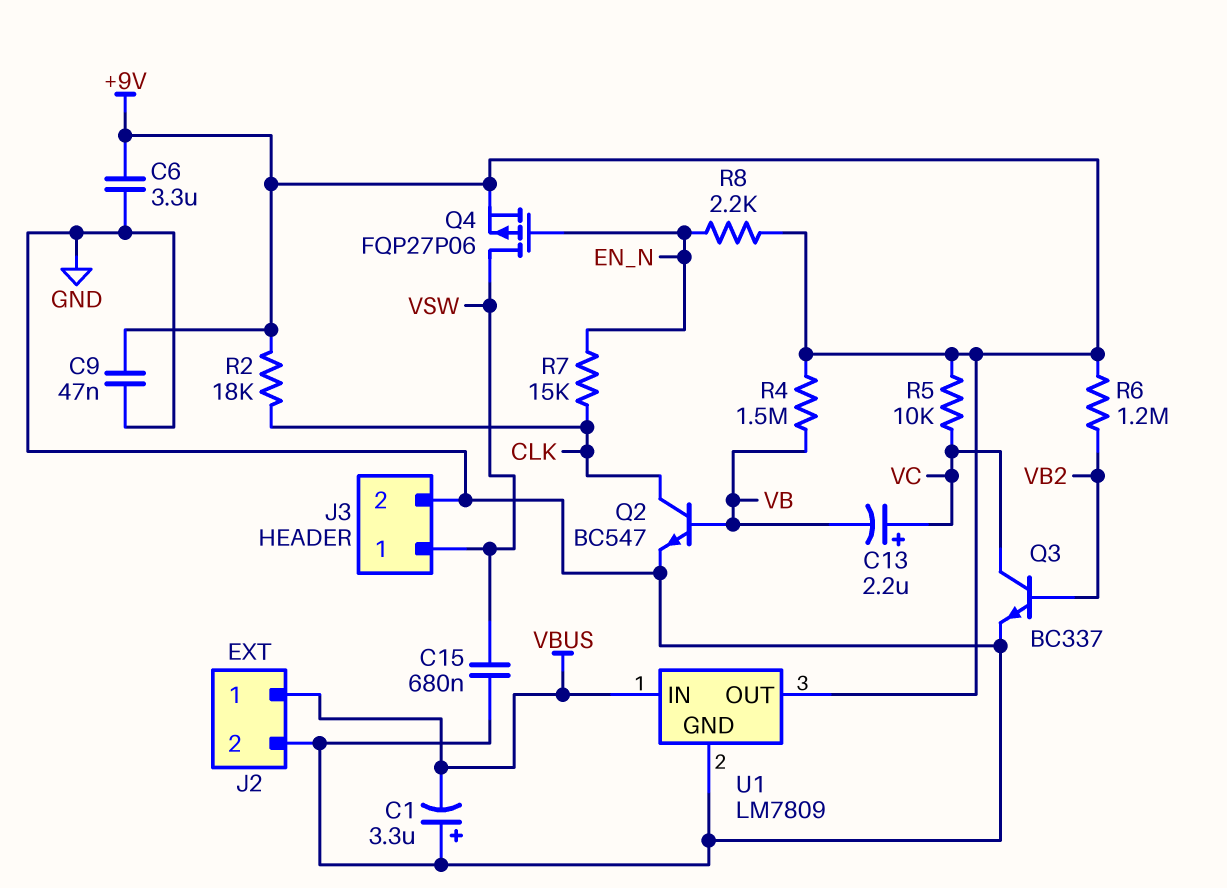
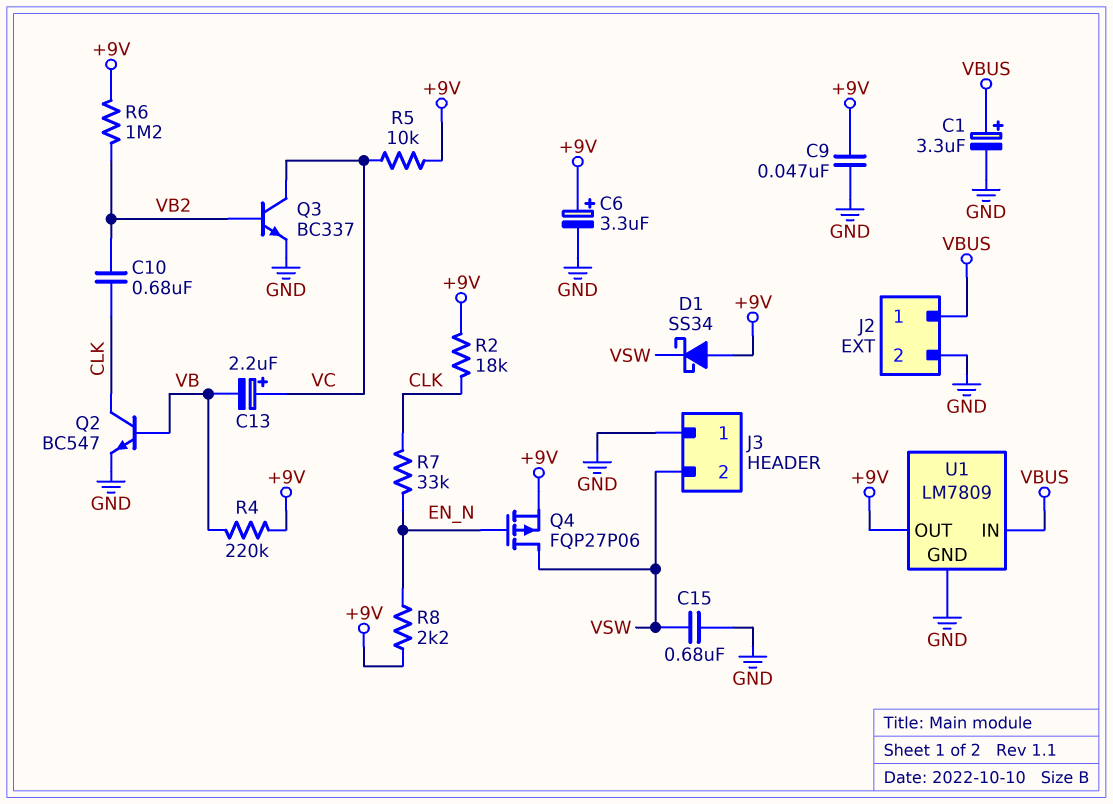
C1: 3.3uF (plus GND, minus VBUS) -> 3.3uF (plus VBUS, minus GND)
C6: 3.3uF (+9V, GND) -> 3.3uF (plus +9V, minus GND)
C10: none -> 680nF (CLK, VB2)
D1: none -> schottky SS34 (A +9V, K VSW)
J3 pin 1: VSW -> GND
J3 pin 2: GND -> VSW
R4: 1.5M (+9V, VB) -> 220k (+9V, VB)
R7: 15k (CLK, EN_N) -> 33k (CLK, EN_N)

